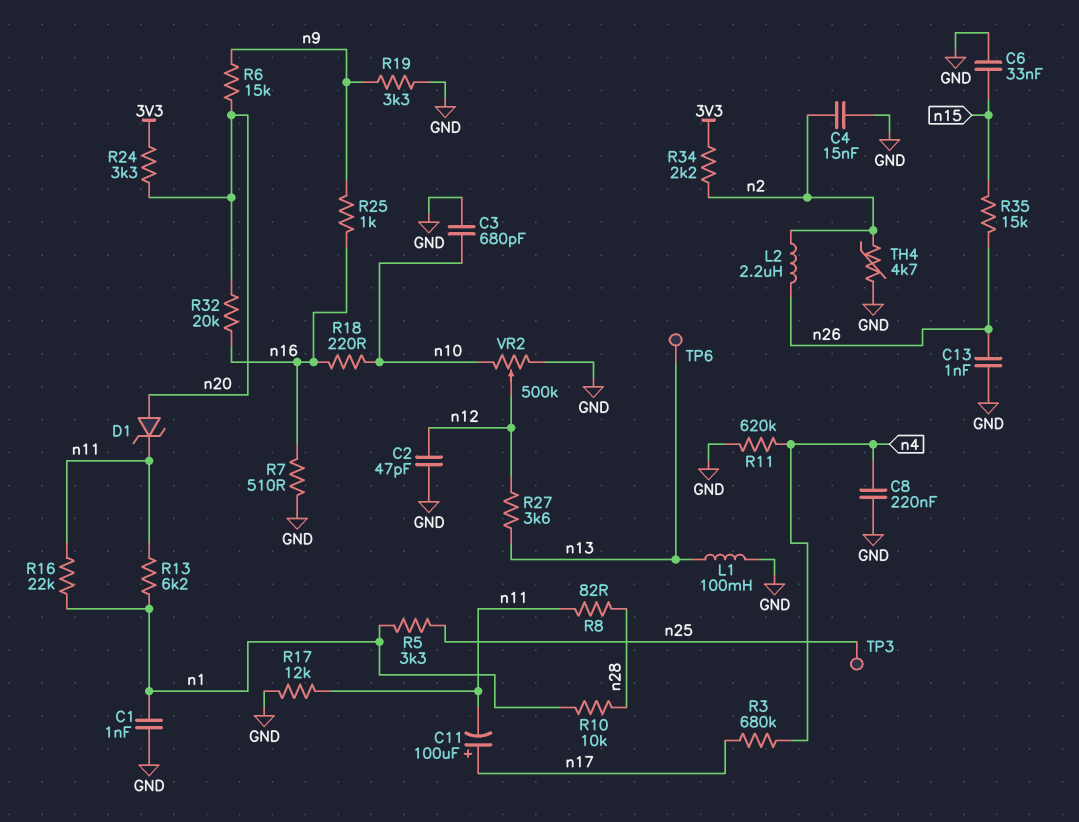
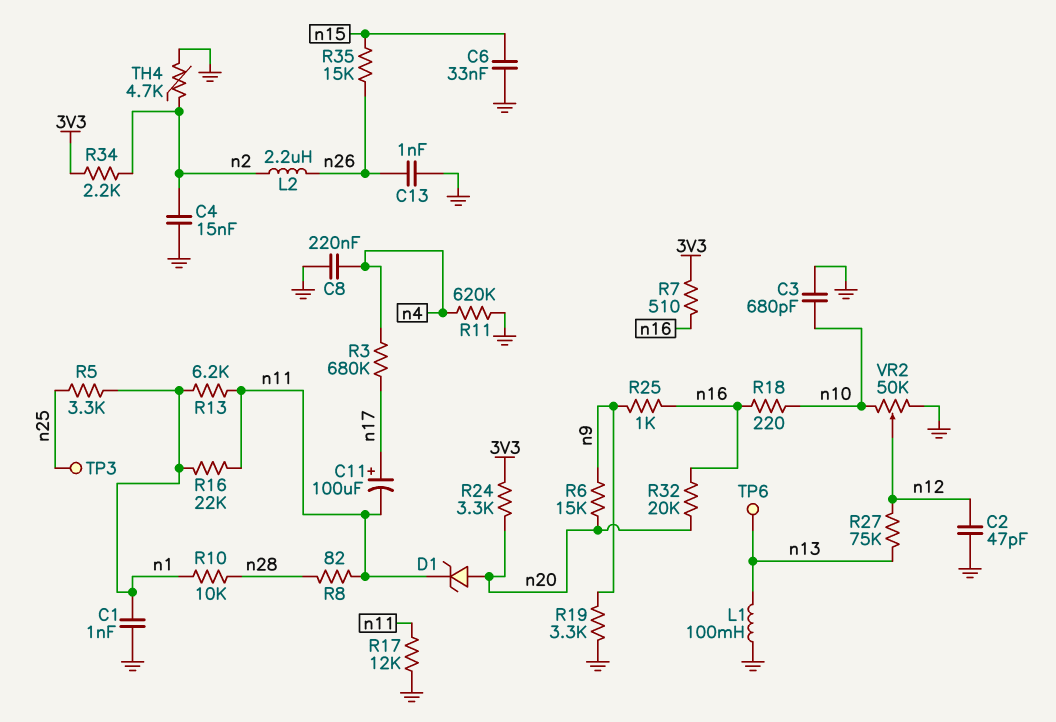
R7: 510 (GND, n16) -> 510 (3V3, n16)
R27: 3.6k (n12, n13) -> 75k (n12, n13)
VR2: 500k (GND, n10, wiper n12) -> 50k (GND, n10, wiper n12)

